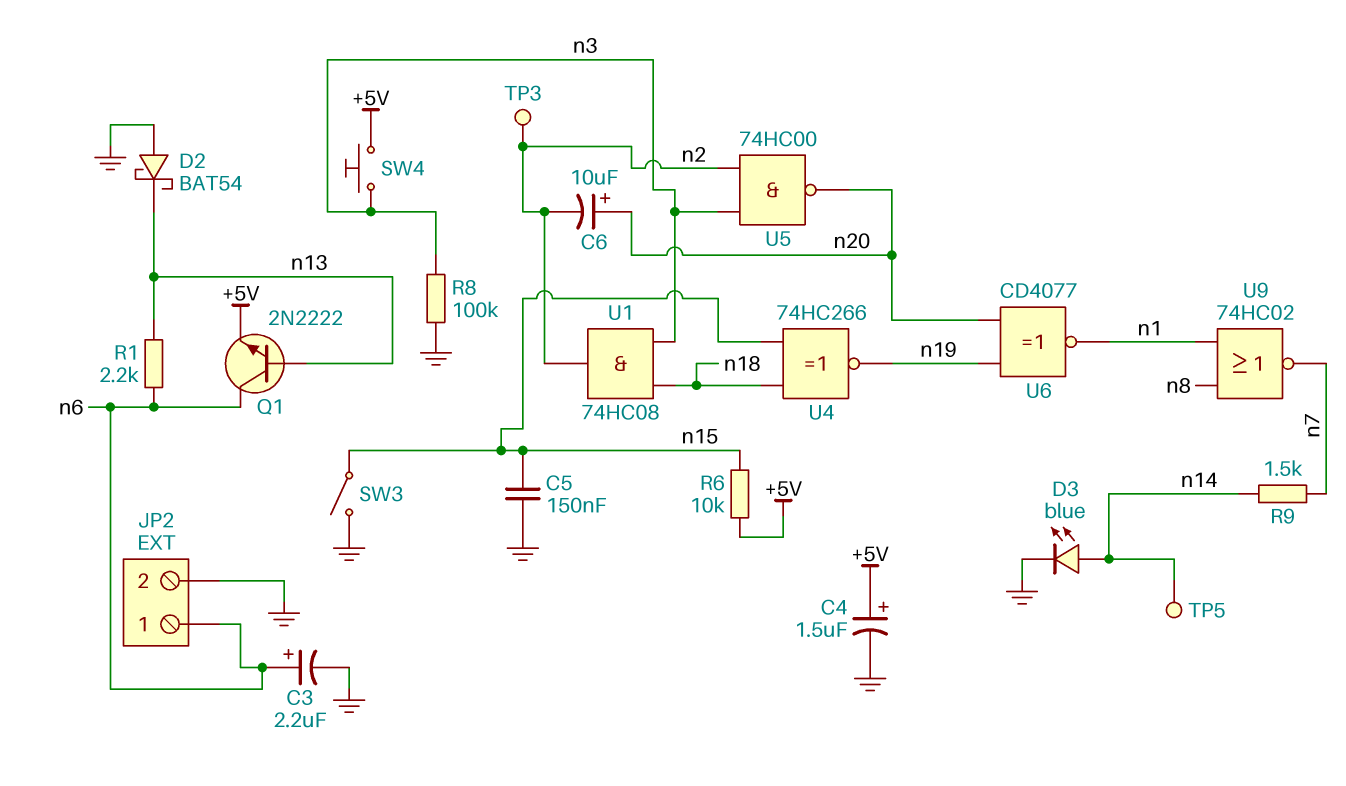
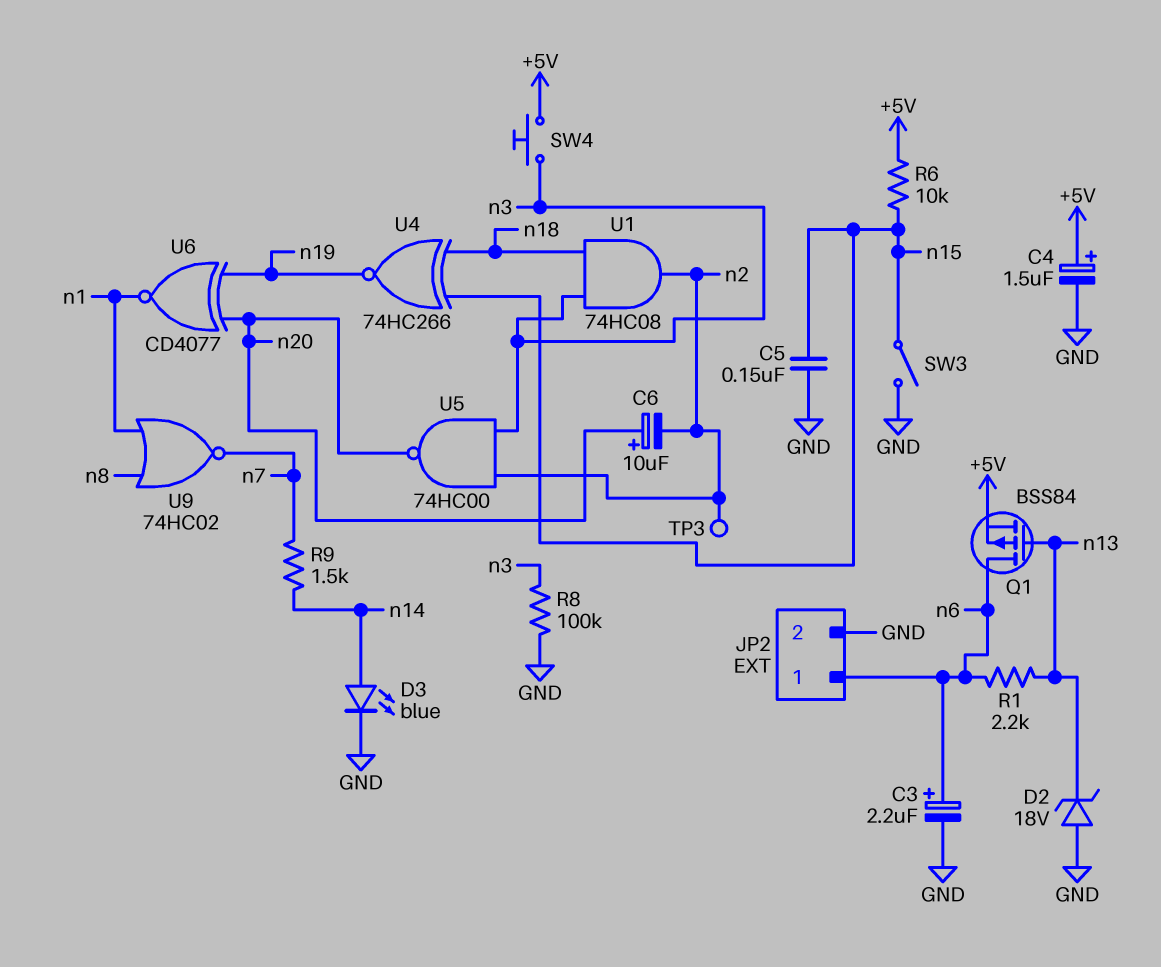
D2: schottky BAT54 (A GND, K n13) -> zener 18V (A GND, K n13)
Q1: NPN 2N2222 (B n13, C n6, E +5V) -> PMOS BSS84 (G n13, D n6, S +5V)
TP5: test point (n14) -> none

